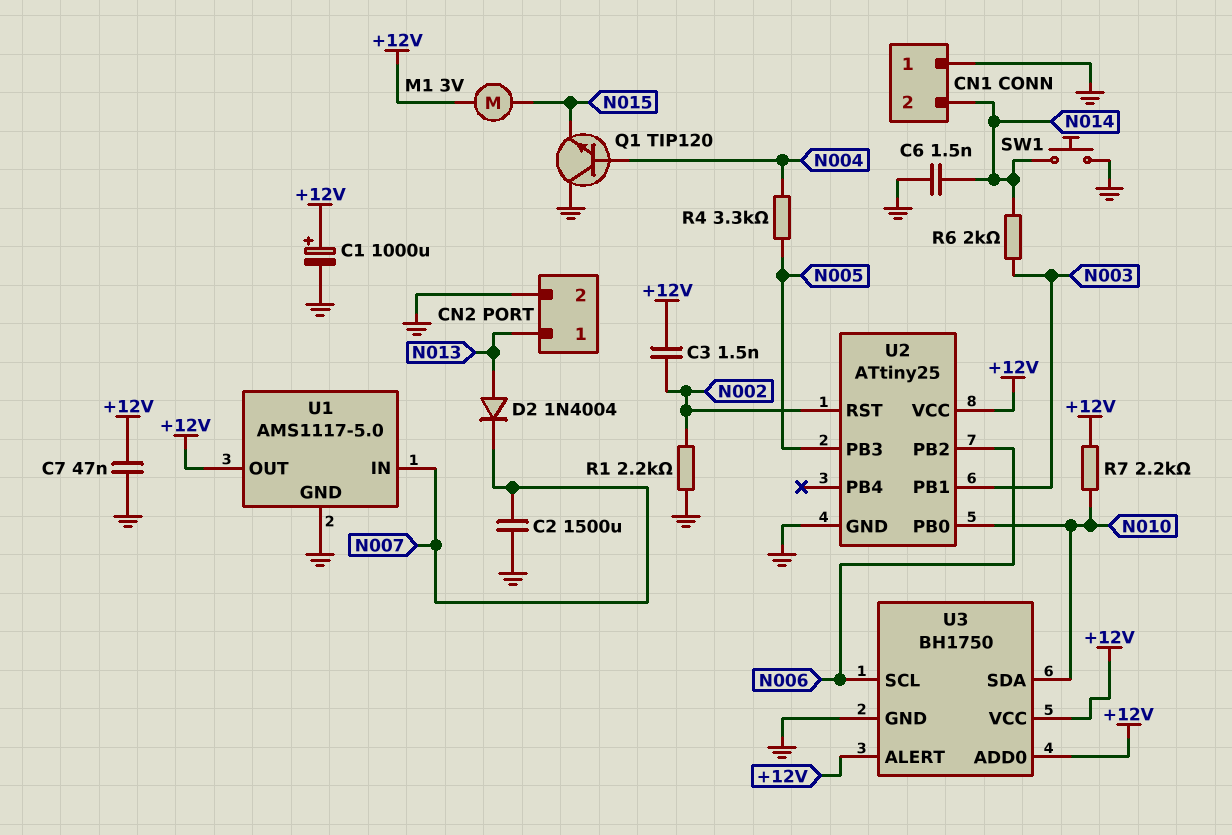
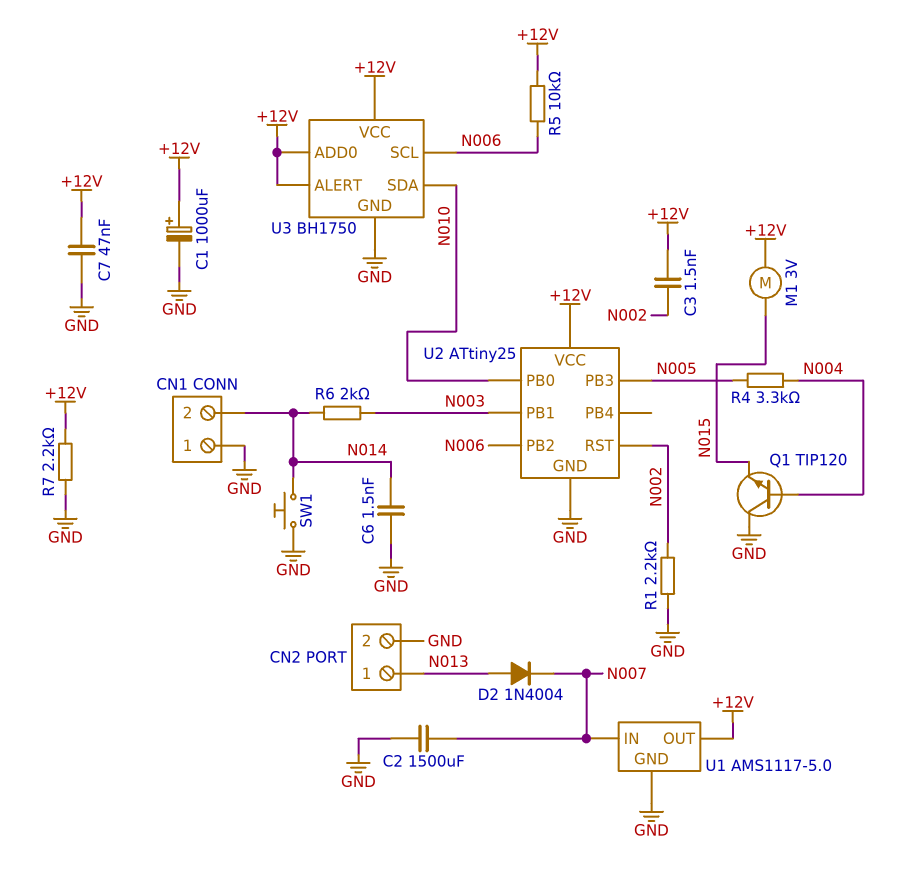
R5: none -> 10k (+12V, N006)
R7: 2.2k (+12V, N010) -> 2.2k (+12V, GND)

